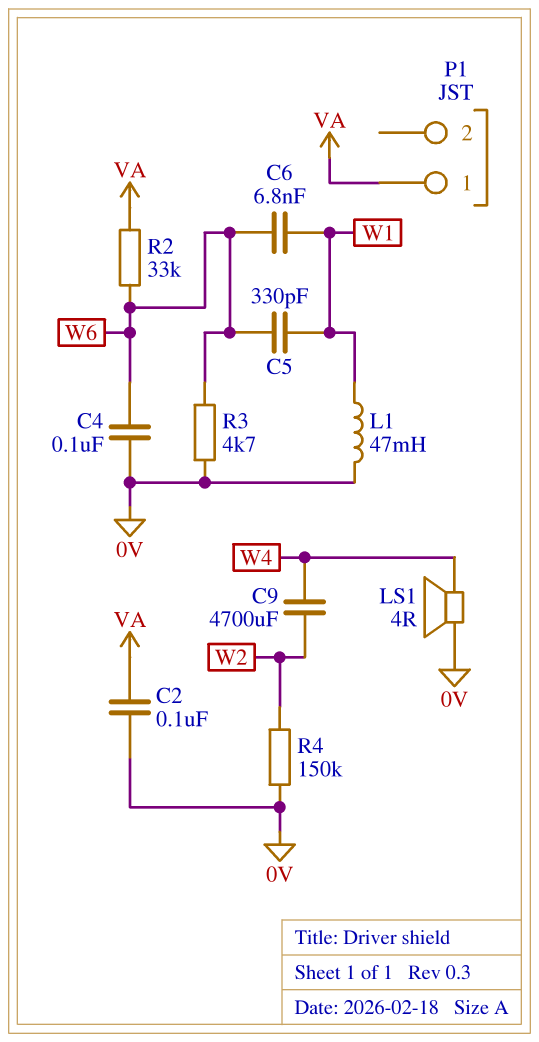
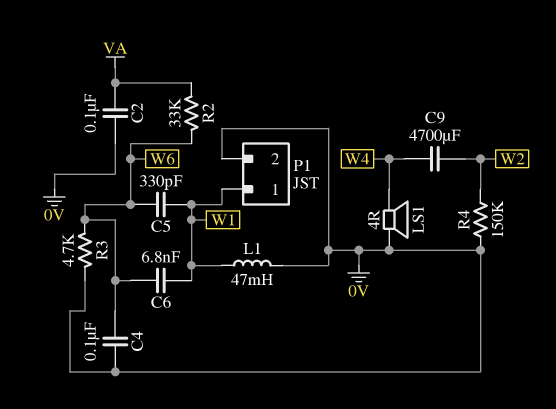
P1 pin 1: VA -> W1
P1 pin 2: none -> 0V

